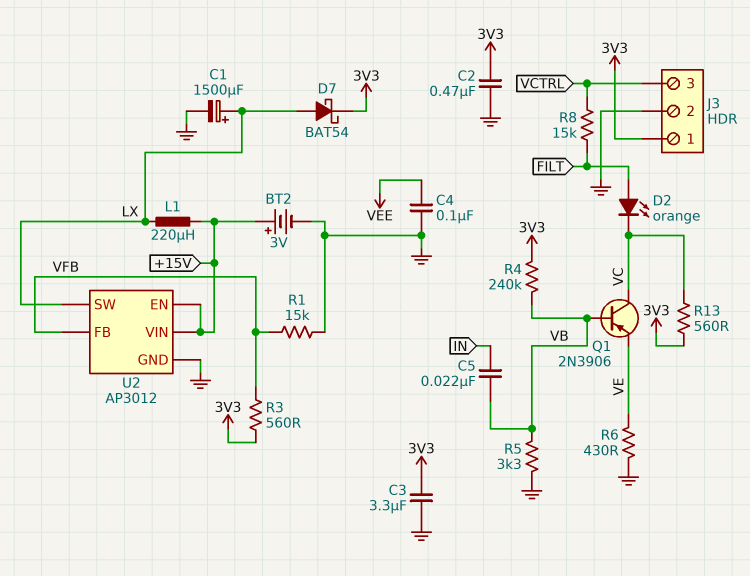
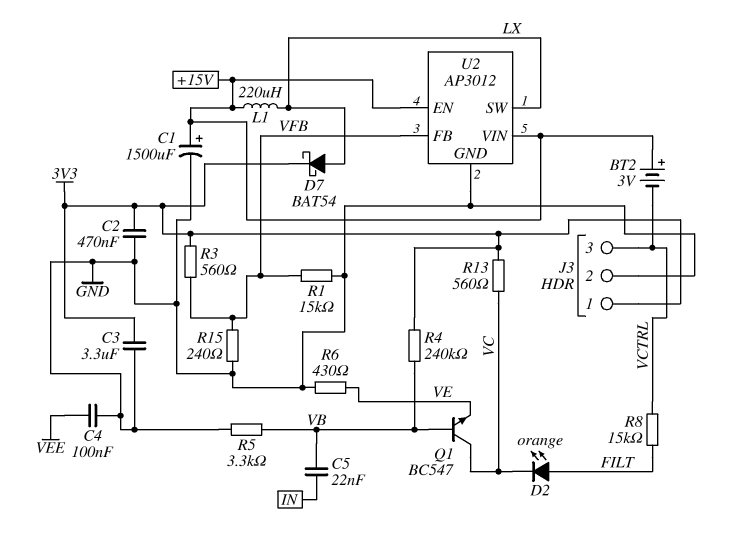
BT2: 3V (plus +15V, minus GND) -> 3V (plus +15V, minus VCTRL)
C1: 1500uF (plus LX, minus GND) -> 1500uF (plus +15V, minus GND)
Q1: PNP 2N3906 (B VB, C VC, E VE) -> NPN BC547 (B VB, C VC, E VE)
R15: none -> 240 (GND, VFB)

